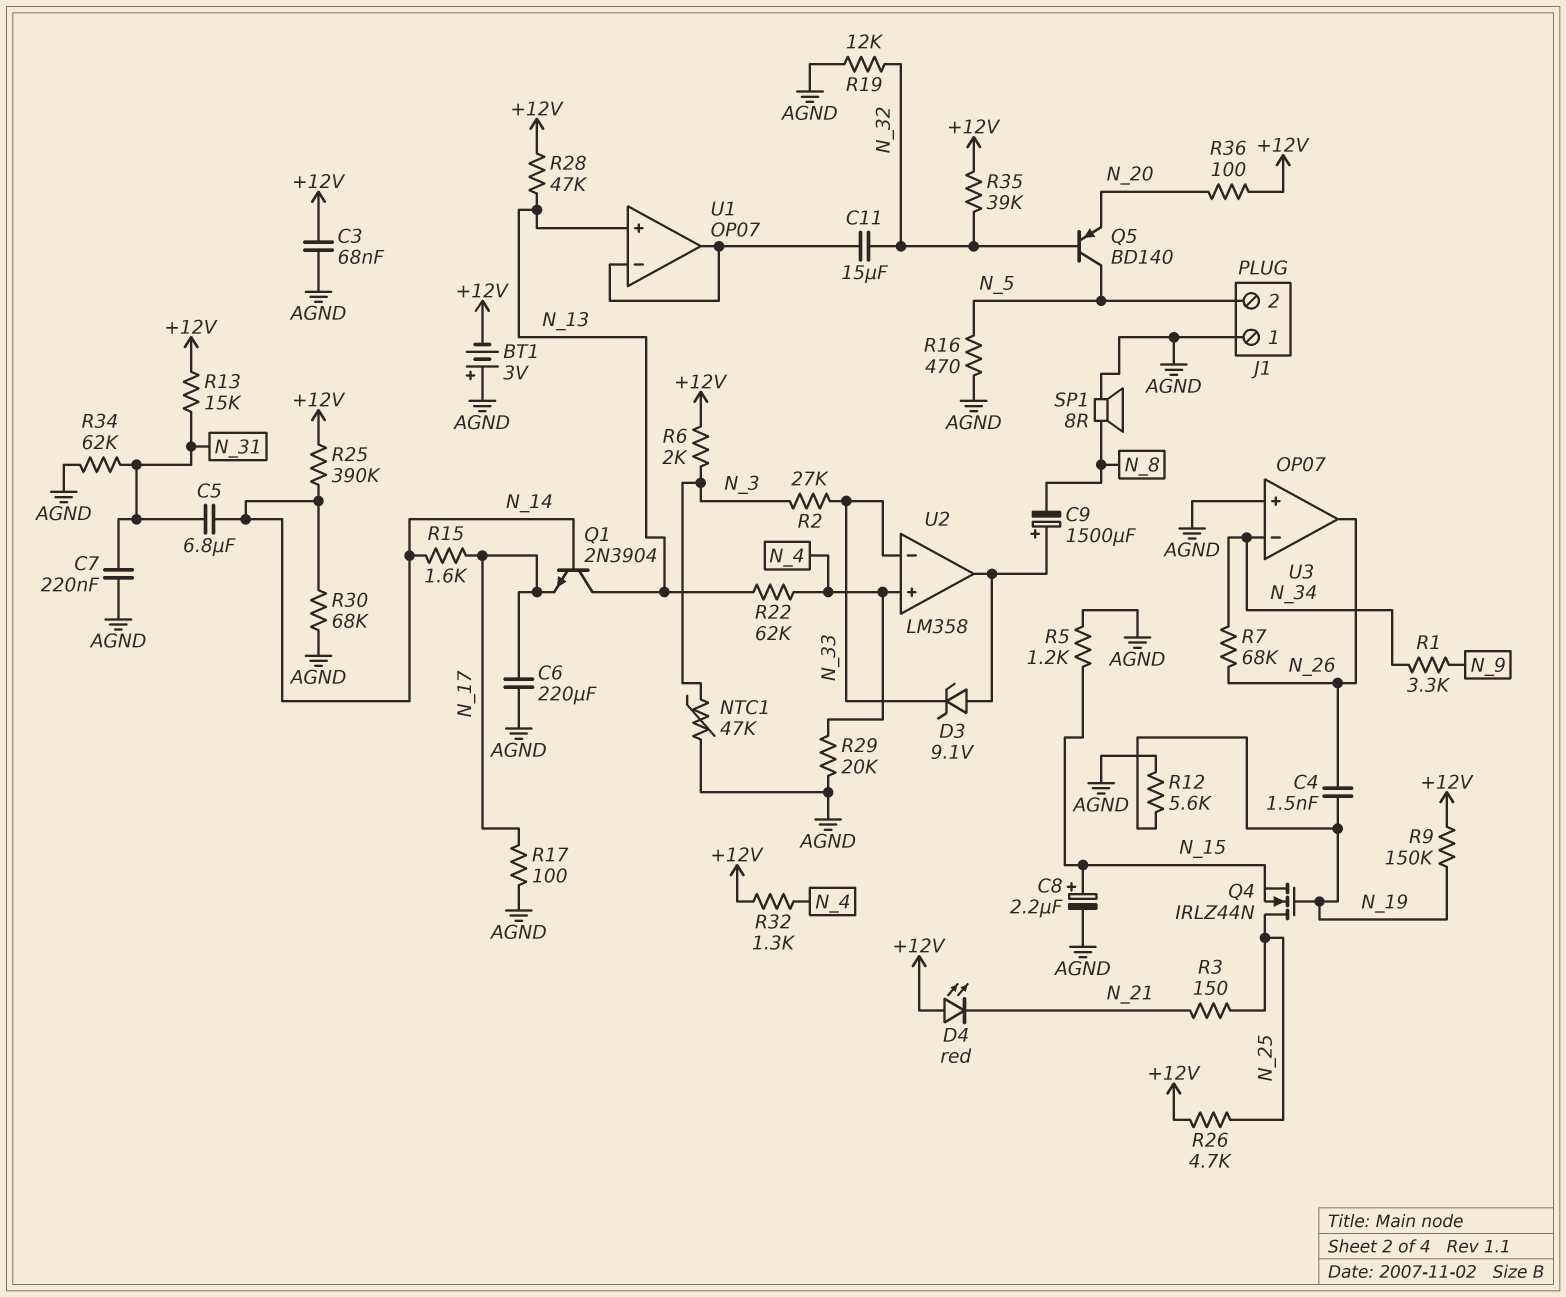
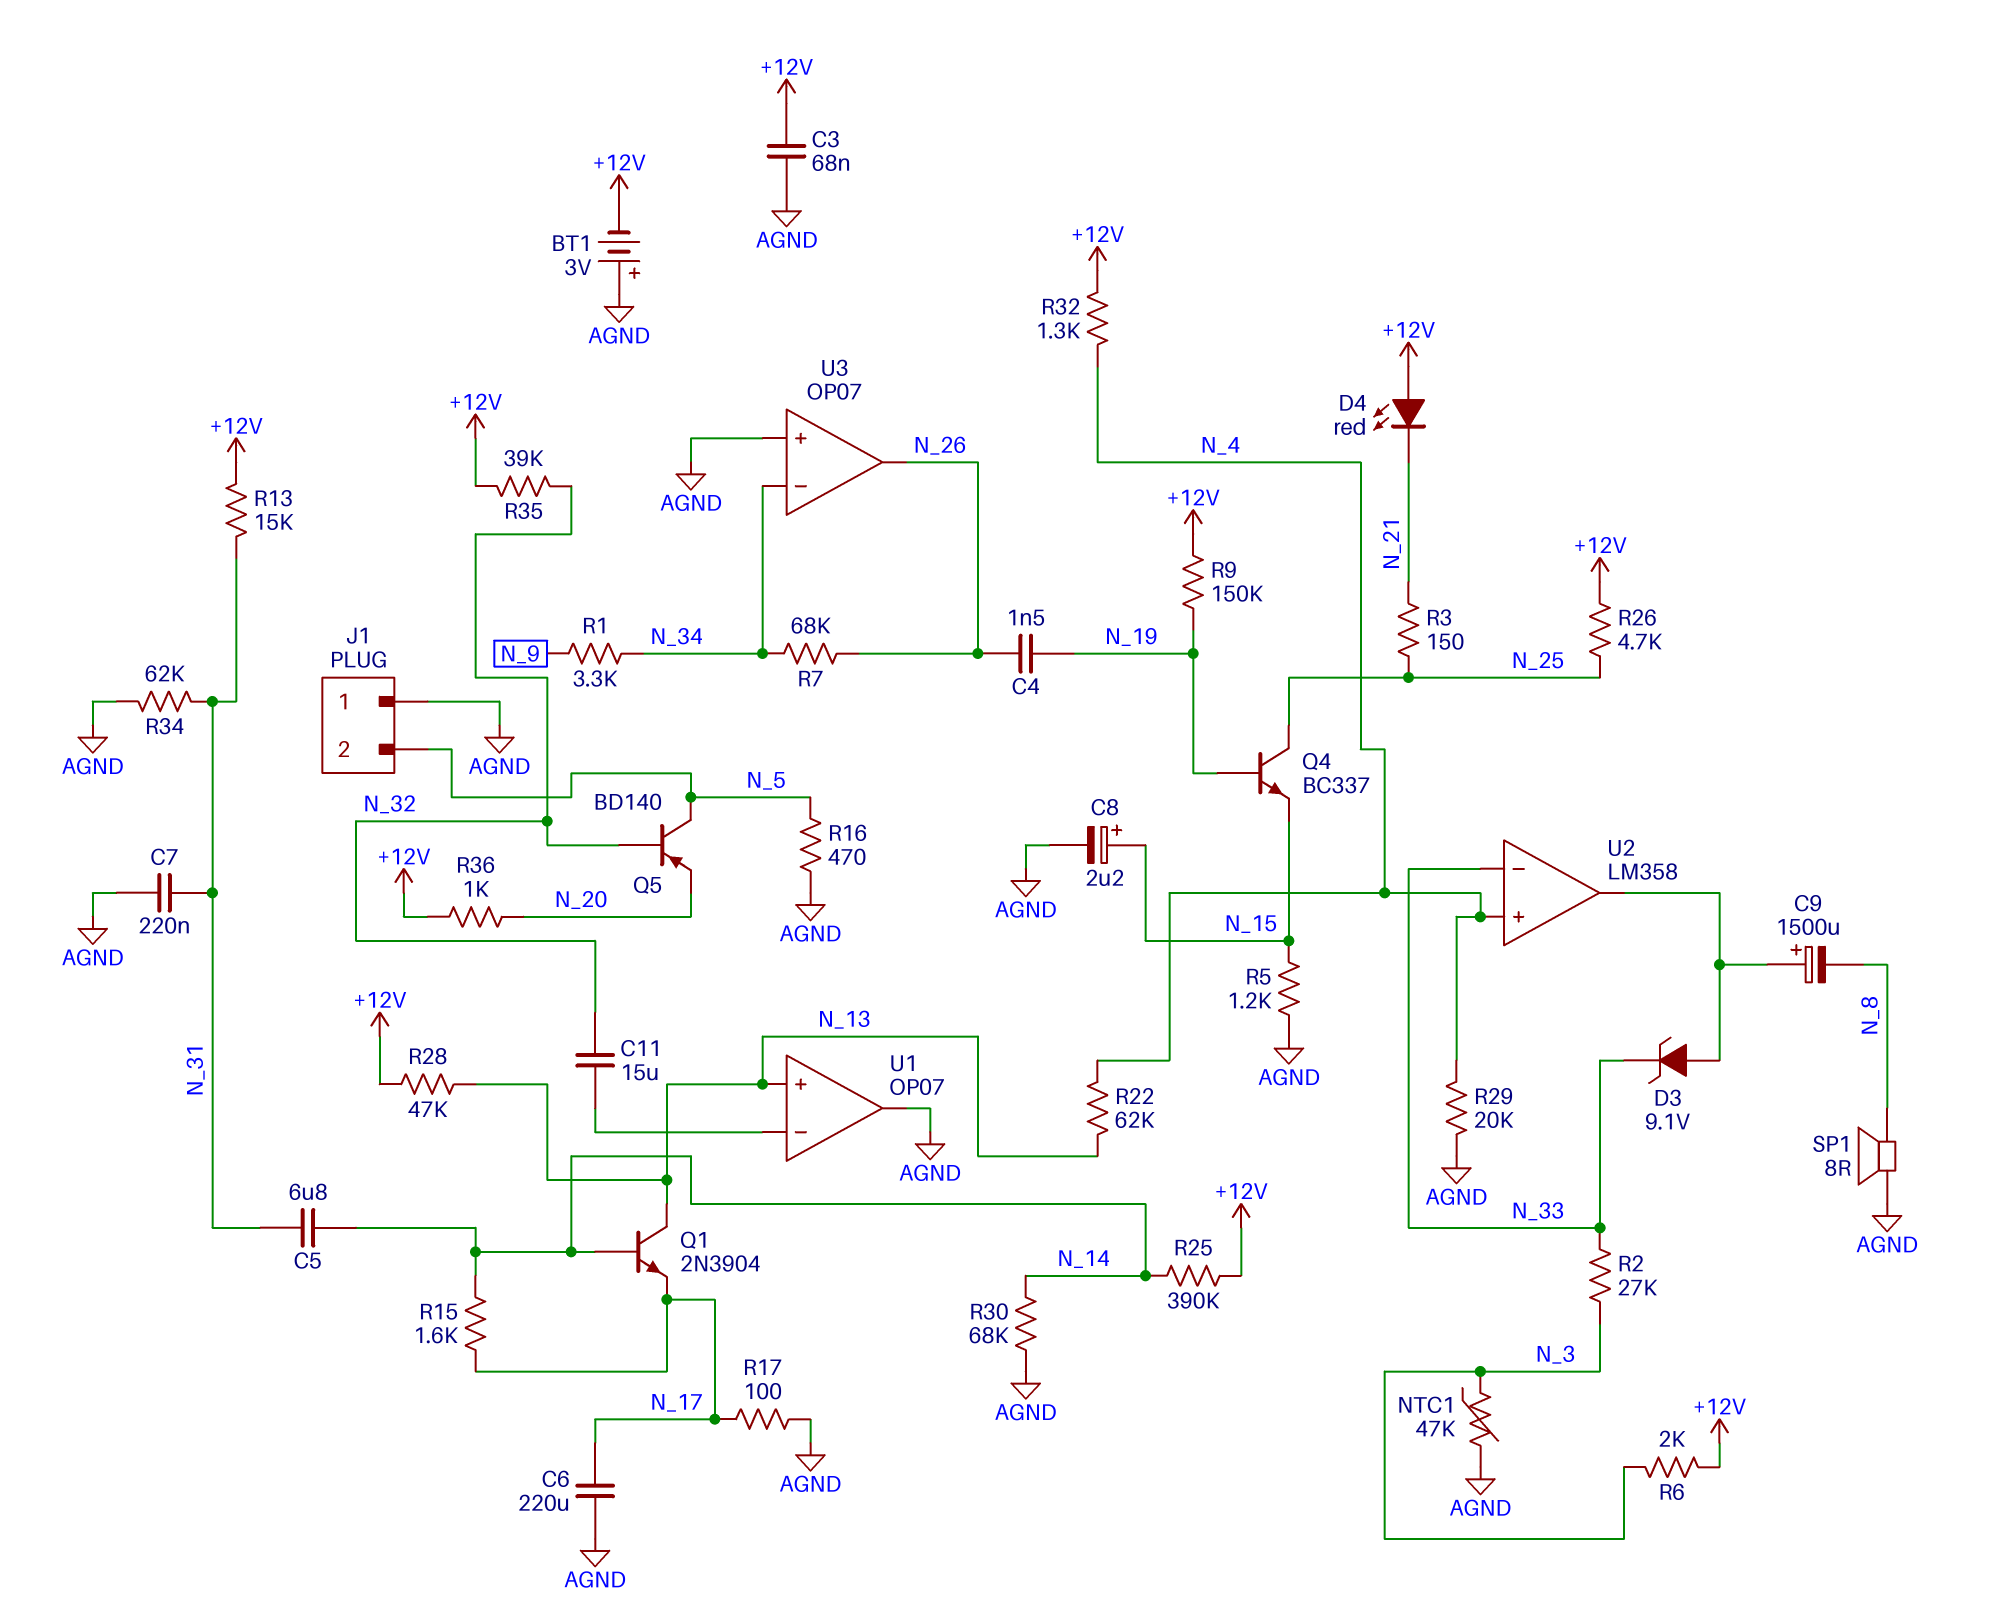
Q4: NMOS IRLZ44N (G N_19, D N_25, S N_15) -> NPN BC337 (B N_19, C N_25, E N_15)
R12: 5.6k (AGND, N_19) -> none
R19: 12k (AGND, N_32) -> none
R36: 100 (+12V, N_20) -> 1k (+12V, N_20)
U1 pin out: U1/in- -> AGND

